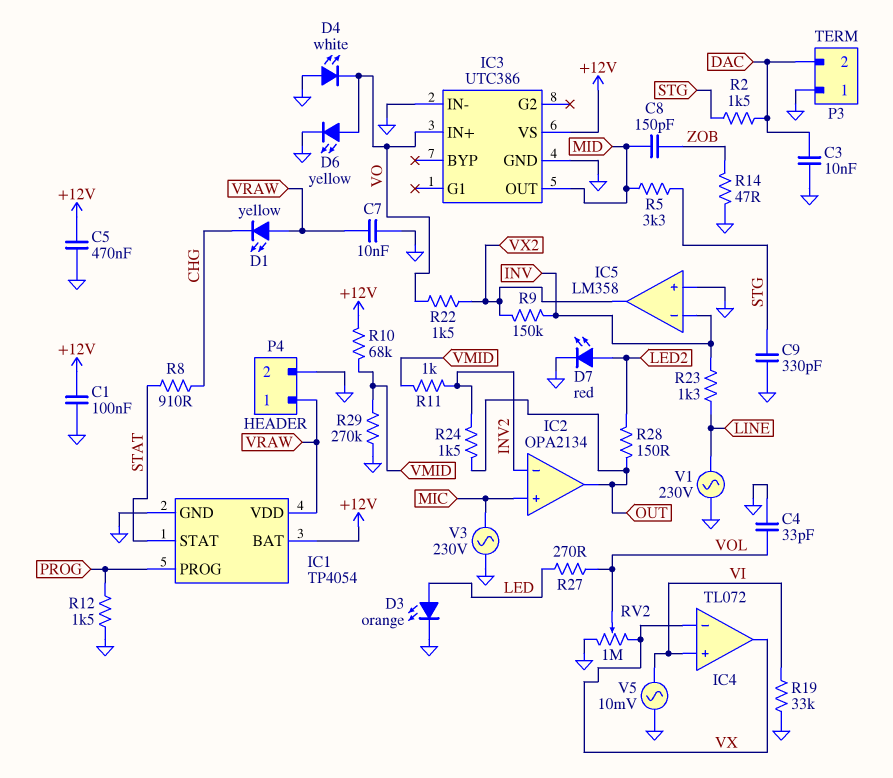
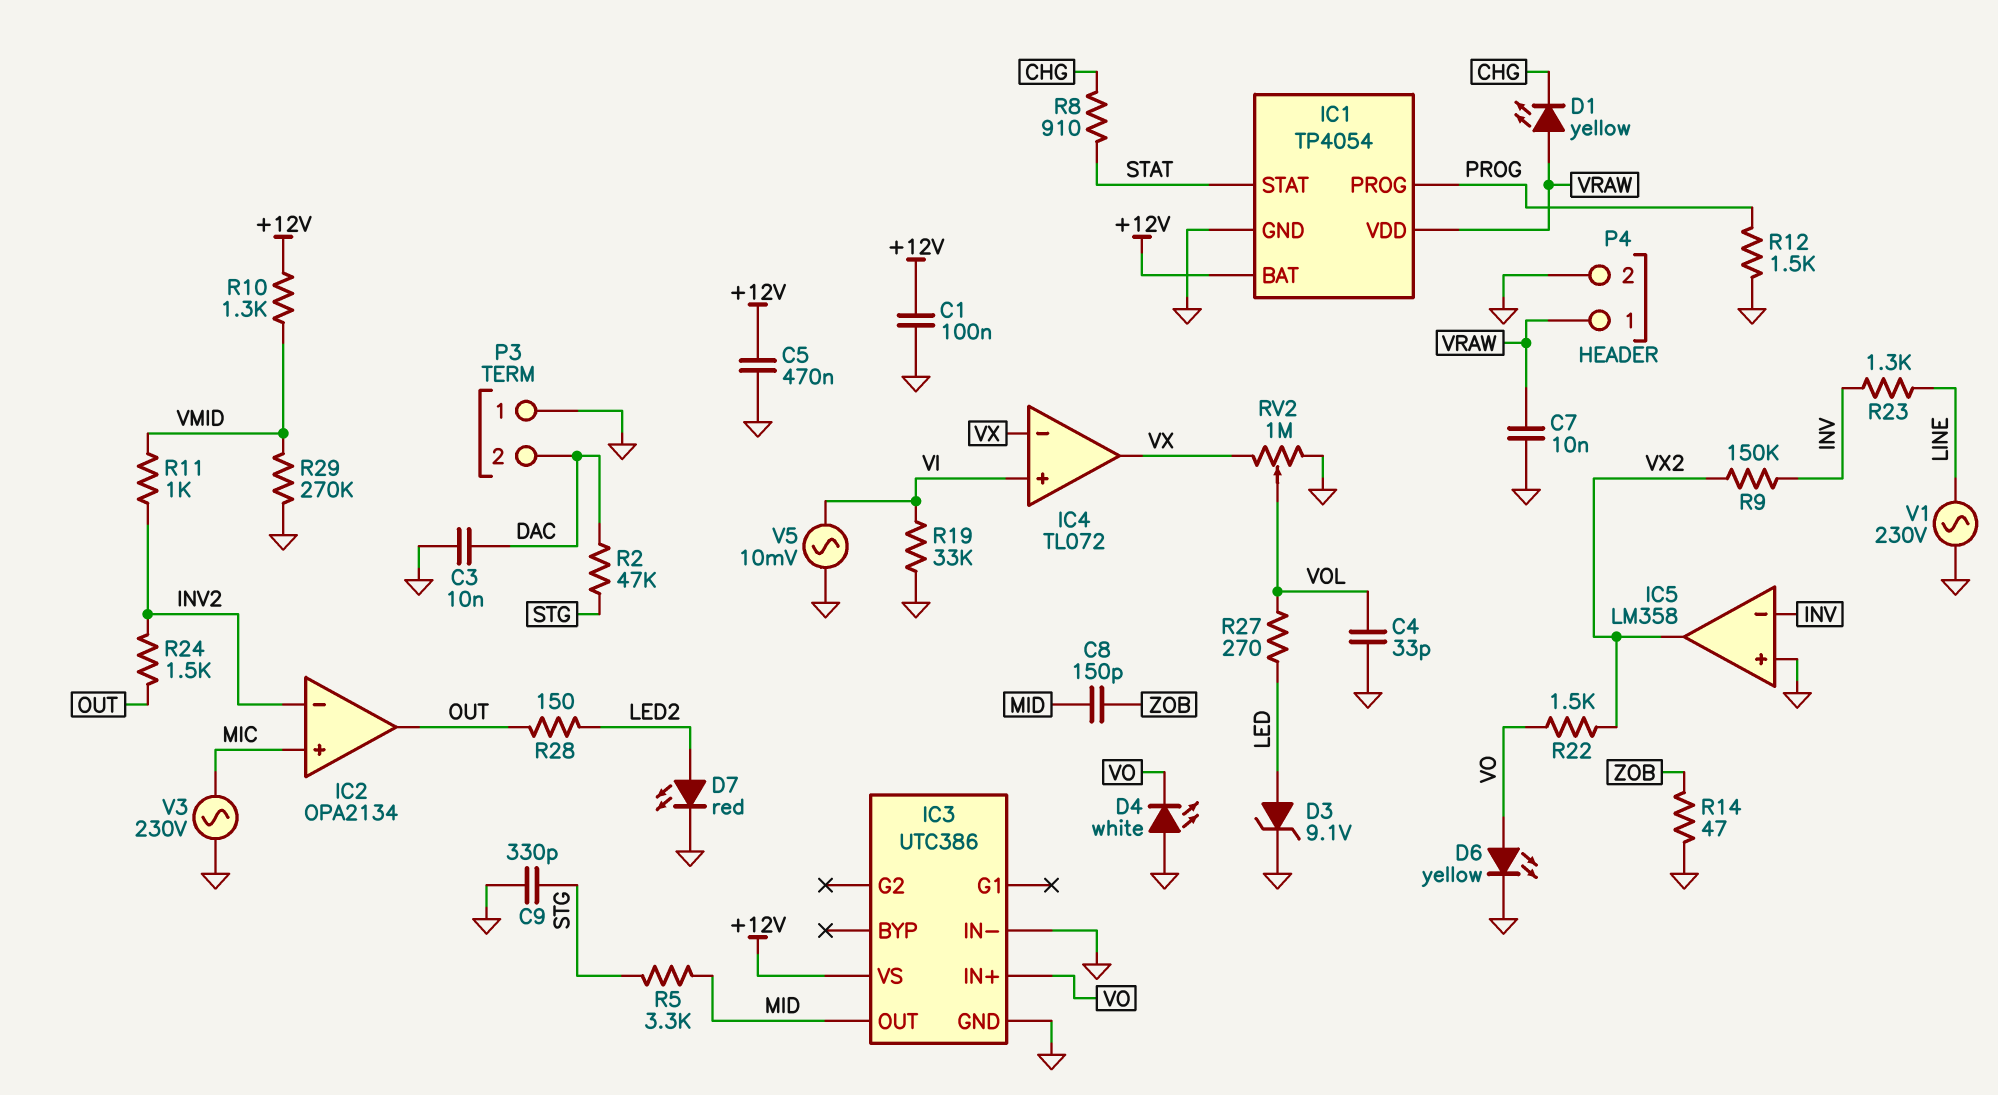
D3: LED orange (A LED, K GND) -> zener 9.1V (A LED, K GND)
R2: 1.5k (DAC, STG) -> 47k (DAC, STG)
R10: 68k (+12V, VMID) -> 1.3k (+12V, VMID)

